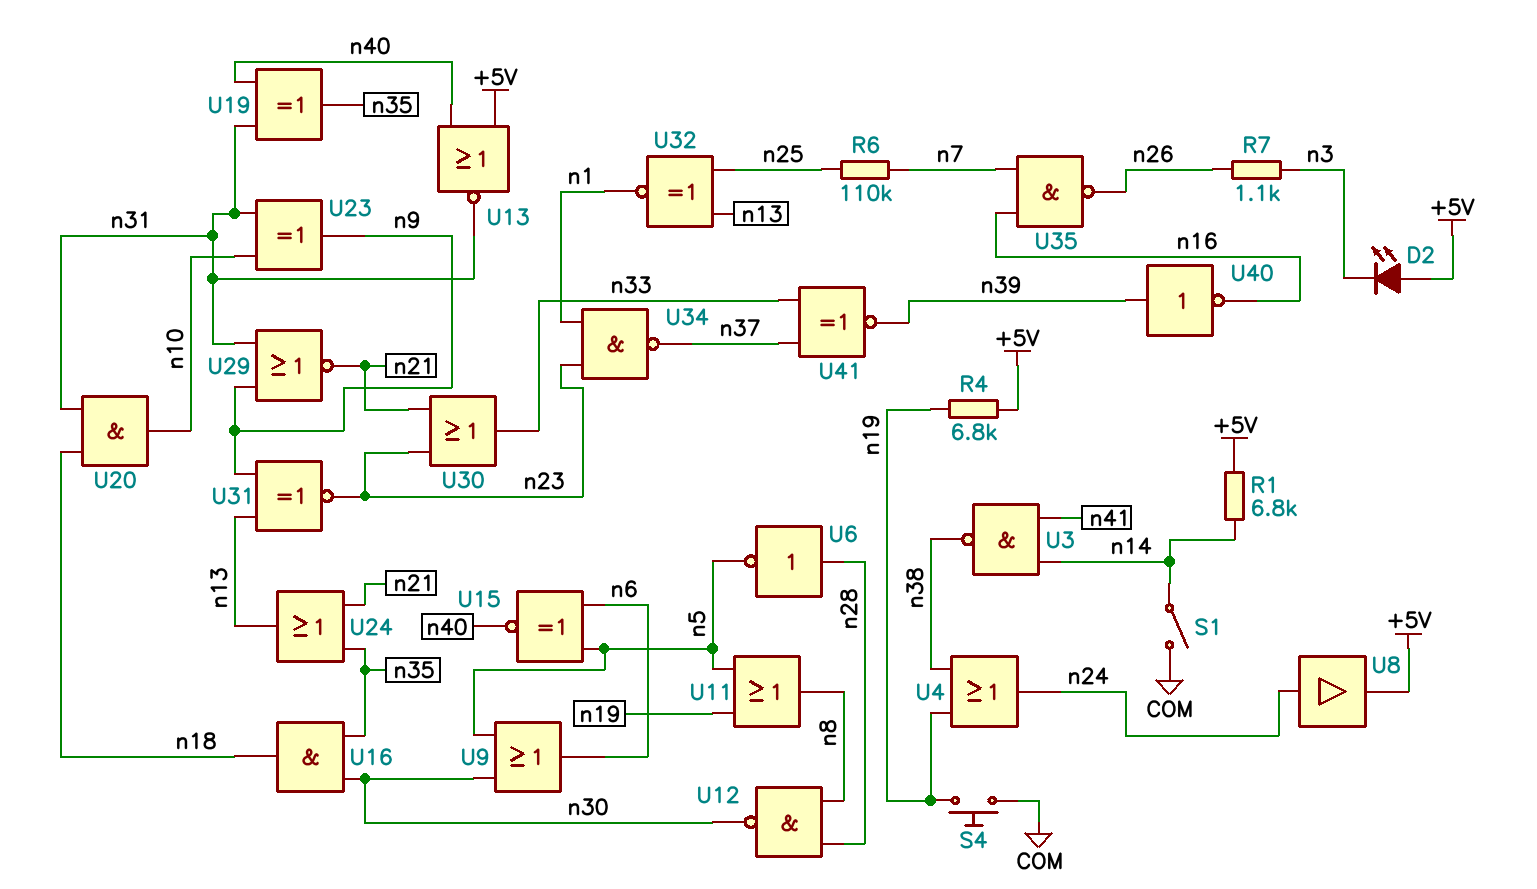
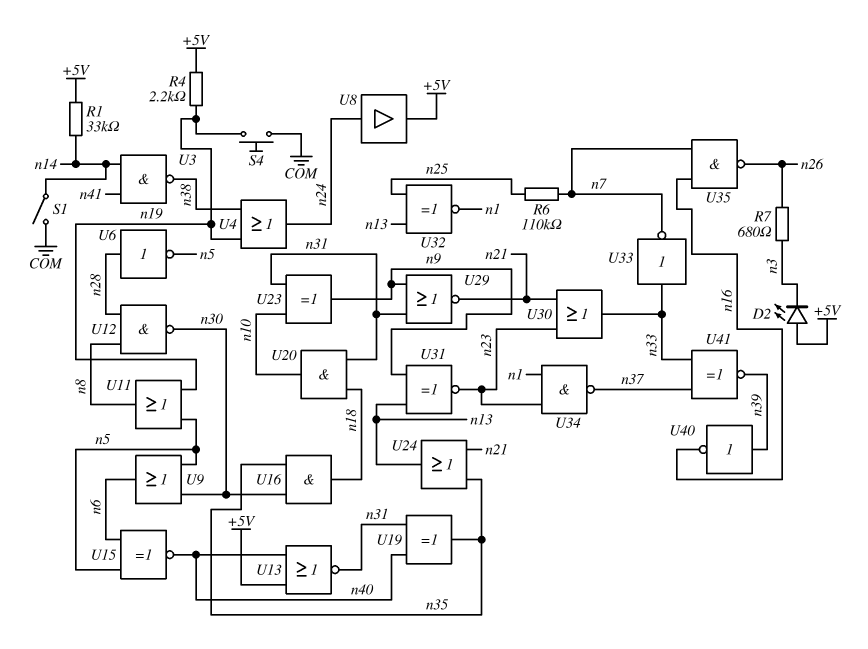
R1: 6.8k (+5V, n14) -> 33k (+5V, n14)
R4: 6.8k (+5V, n19) -> 2.2k (+5V, n19)
R7: 1.1k (n3, n26) -> 680 (n3, n26)
U33: none -> NOT (in n33, out n7)

